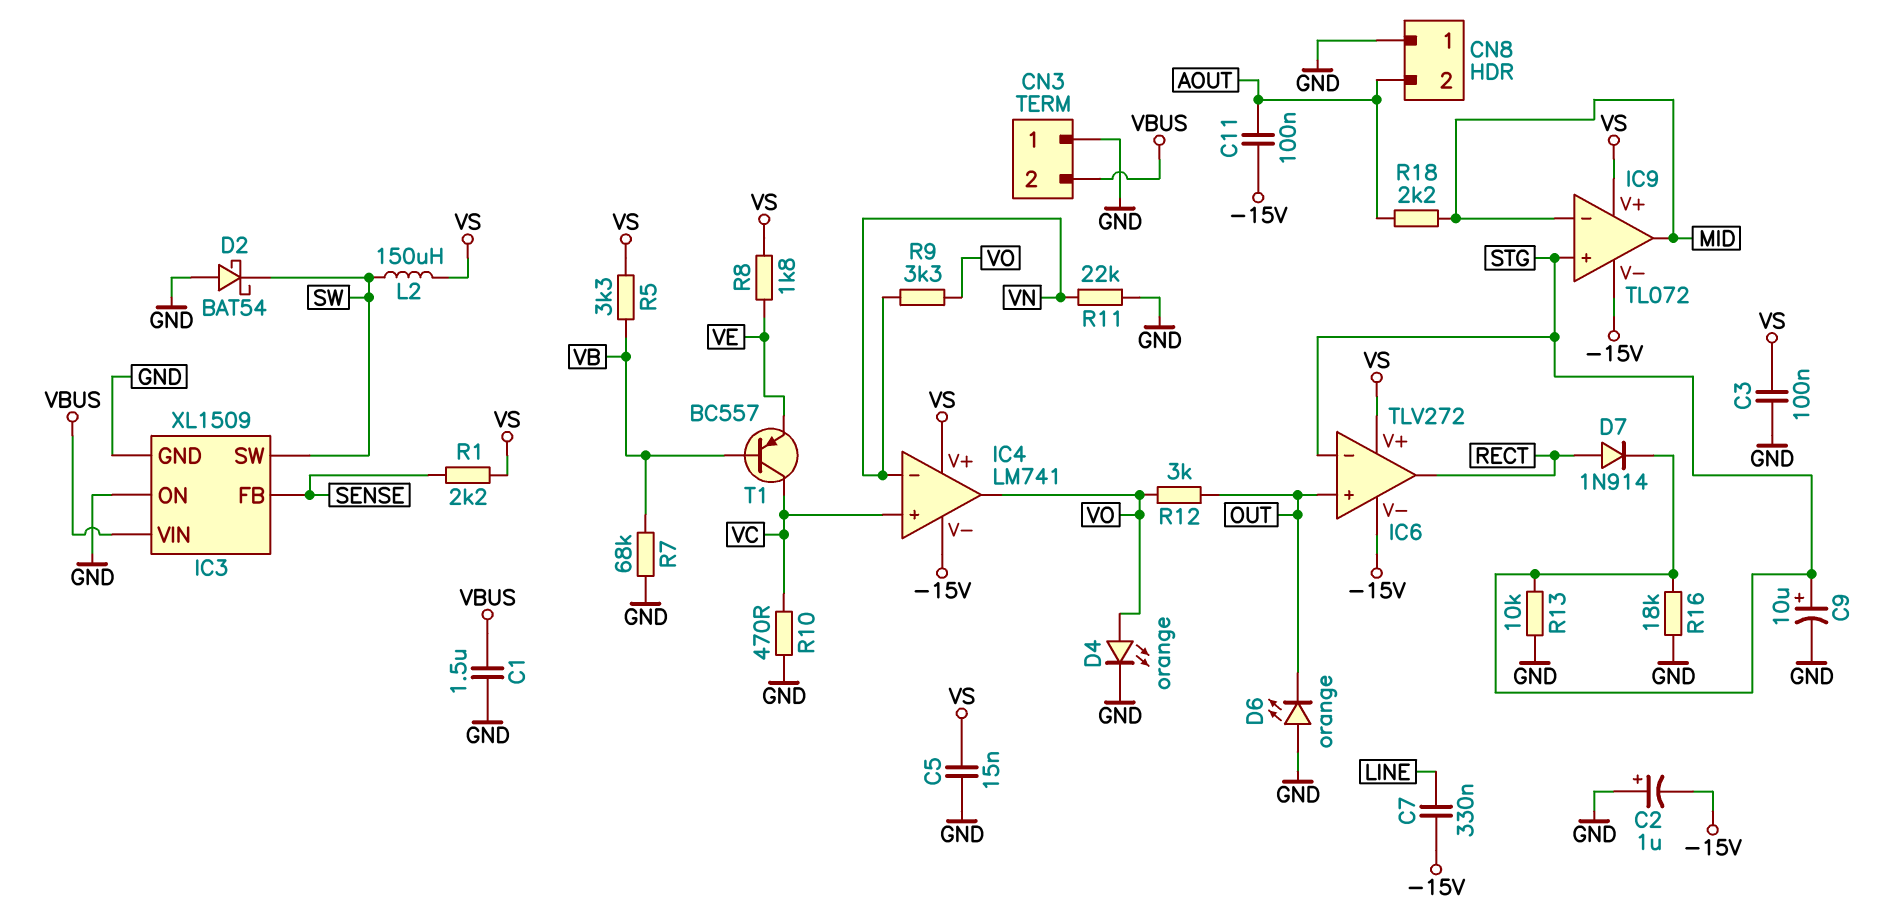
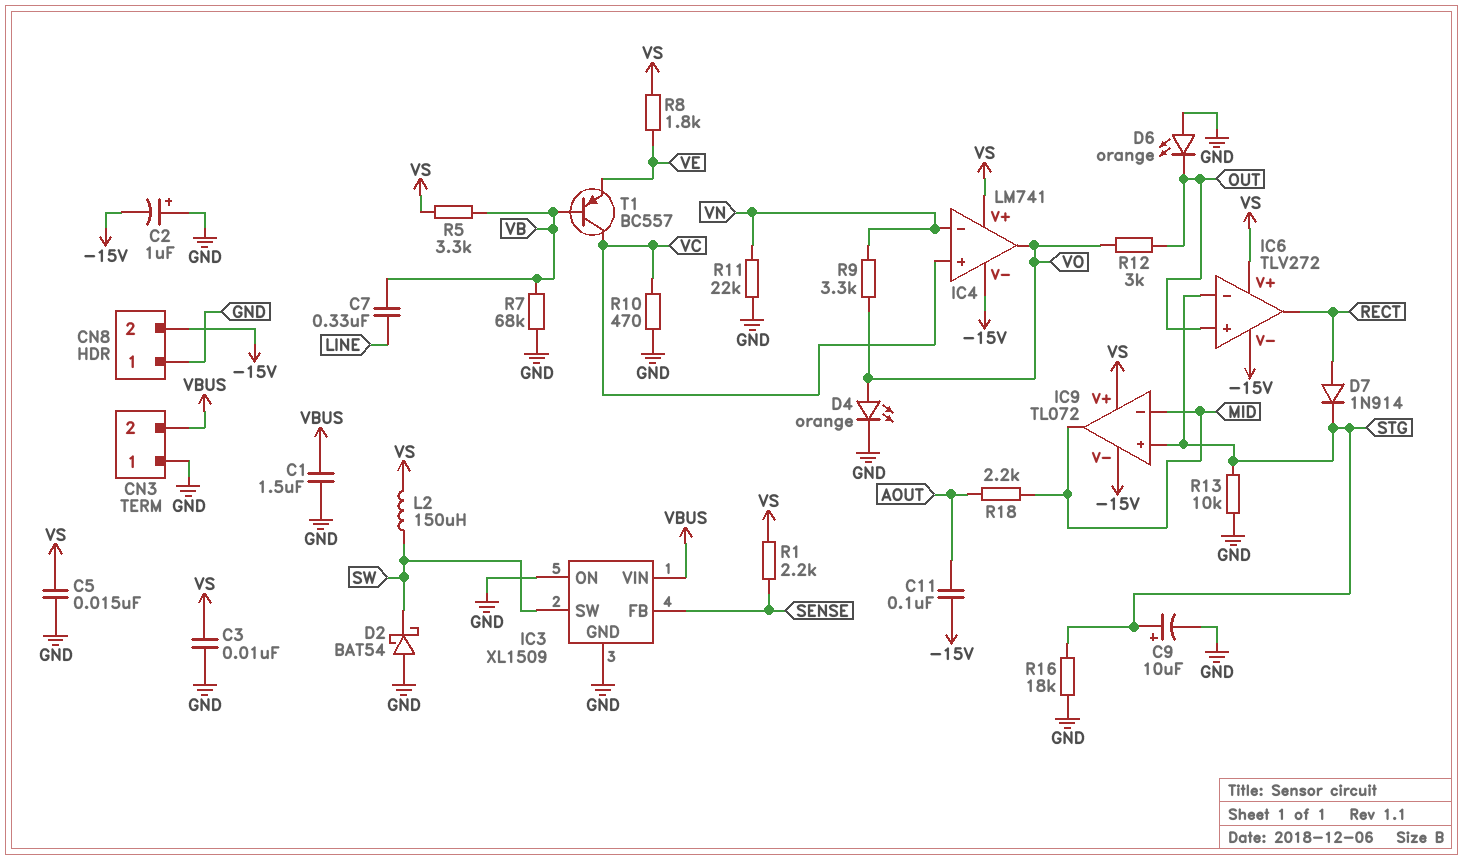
C3: 100nF (GND, VS) -> 10nF (GND, VS)
C7: 330nF (-15V, LINE) -> 330nF (LINE, VB)
CN8 pin 2: AOUT -> -15V

